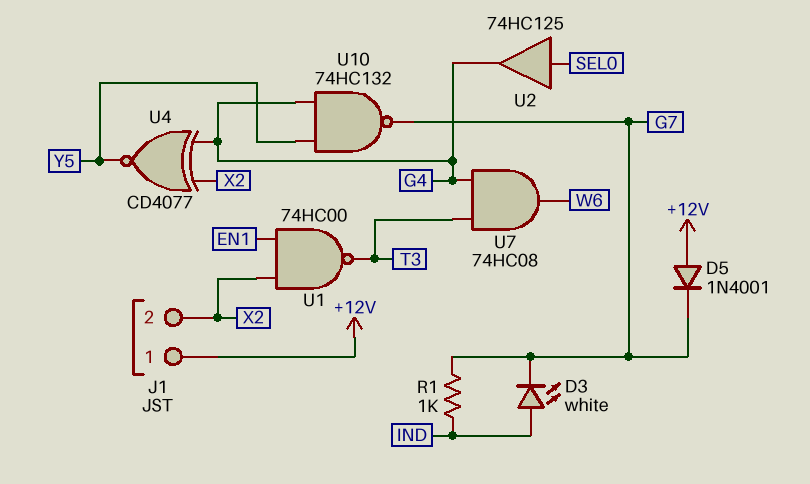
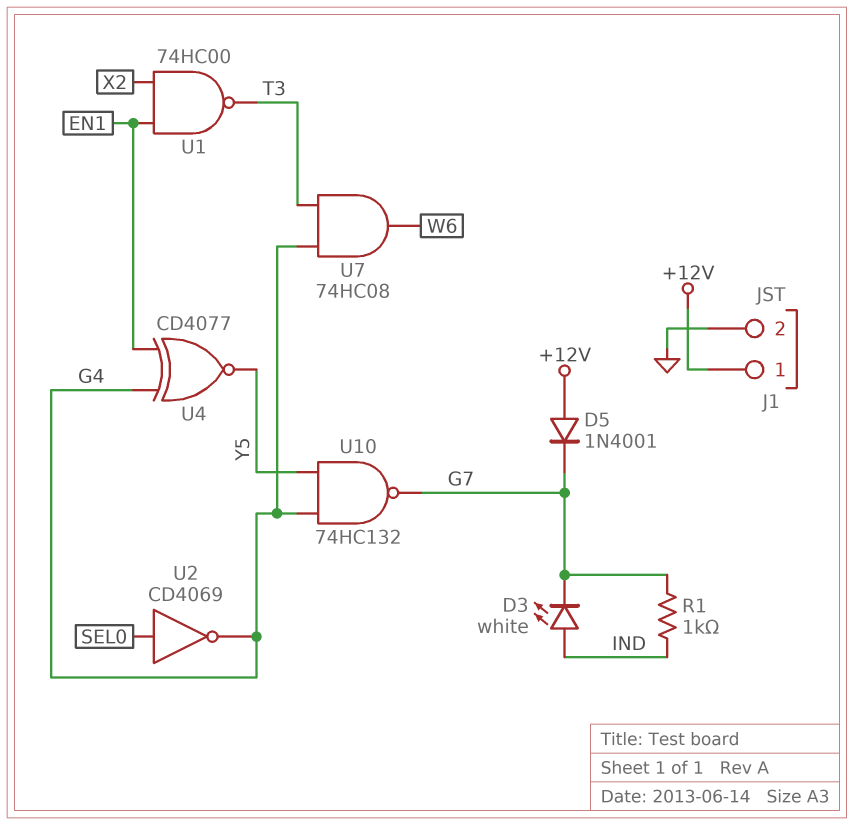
J1 pin 2: X2 -> GND
U2: buffer 74HC125 (in SEL0, out G4) -> NOT CD4069 (in SEL0, out G4)
U4: XNOR CD4077 (in G4, in X2, out Y5) -> XNOR CD4077 (in EN1, in G4, out Y5)

